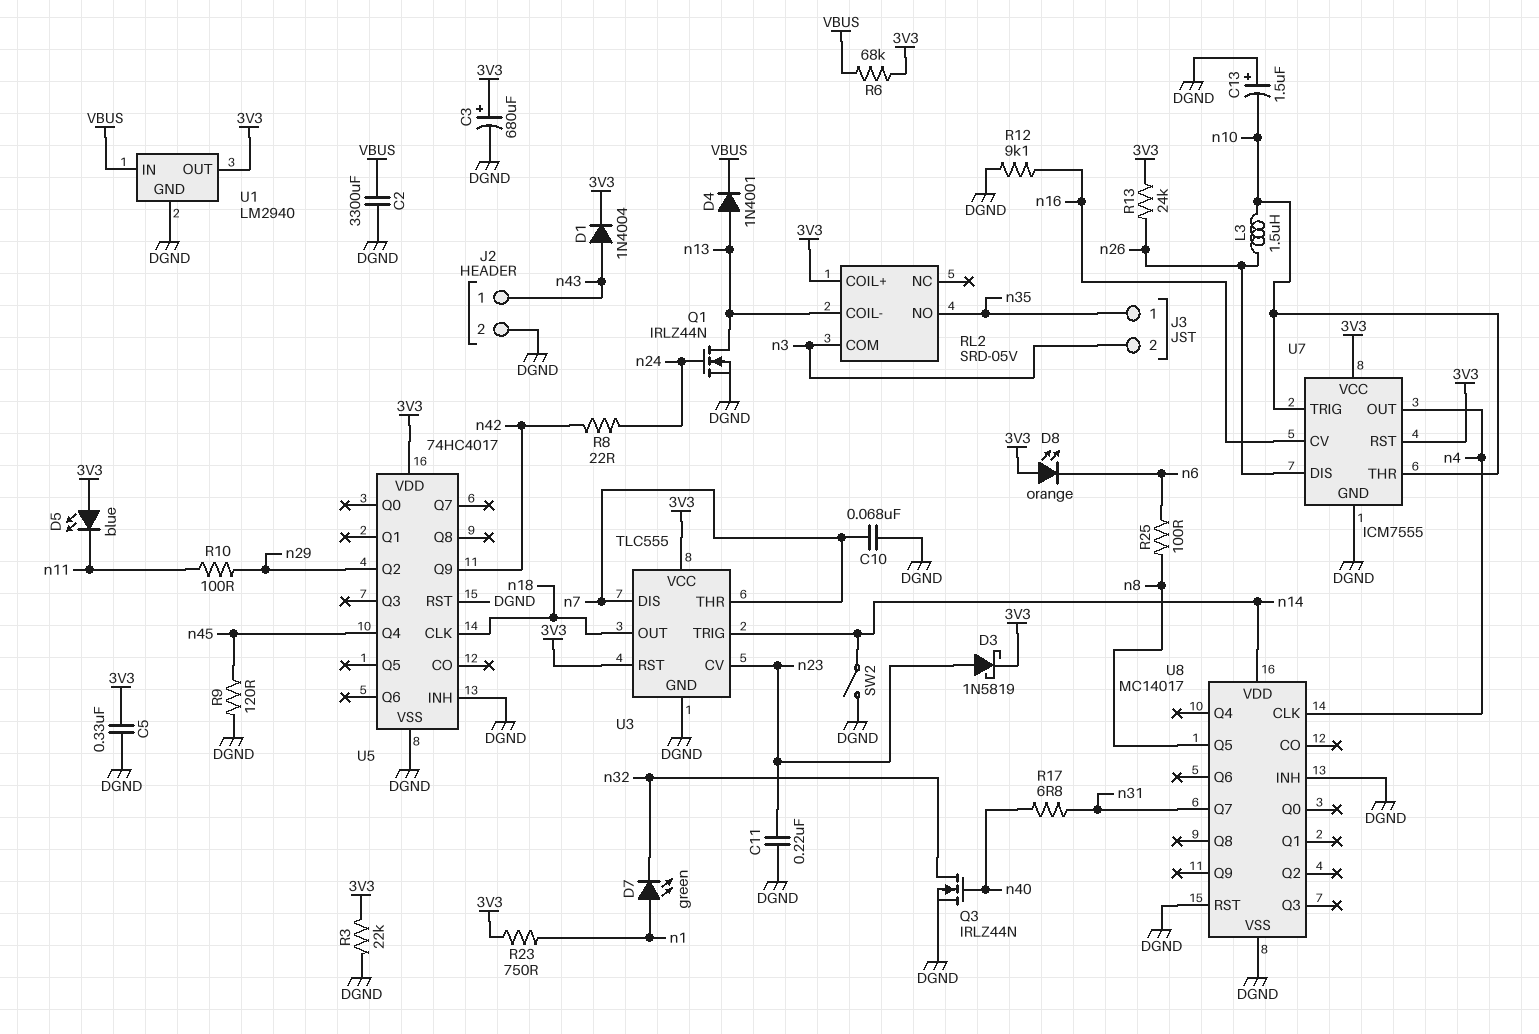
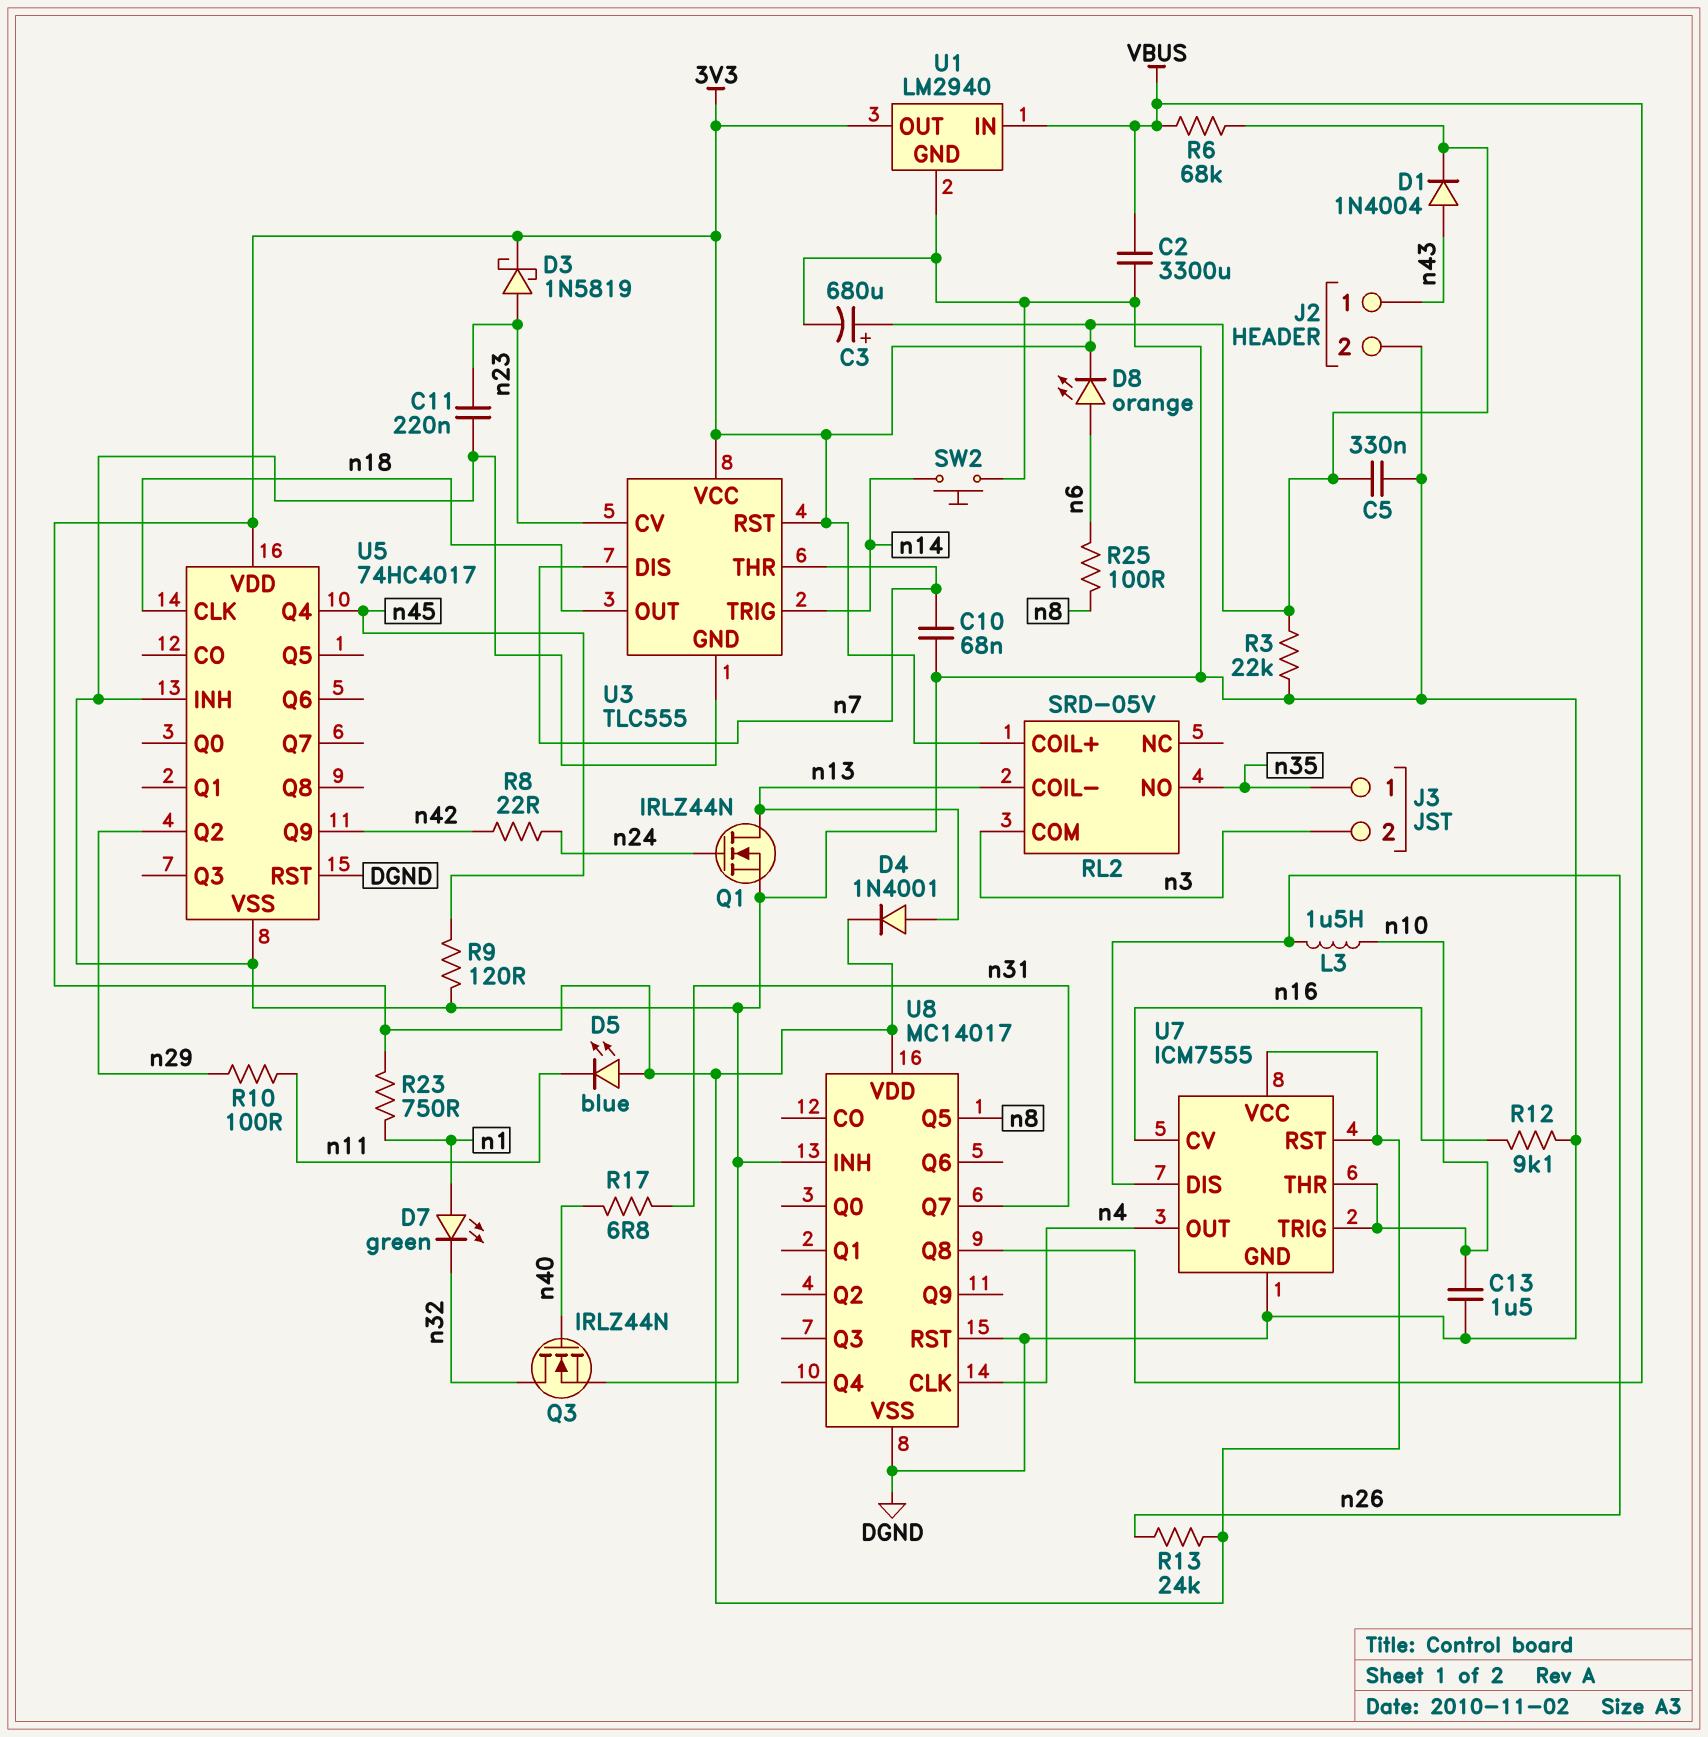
C13: 1.5uF (plus DGND, minus n10) -> 1.5uF (DGND, n10)
D4: diode 1N4001 (A n13, K VBUS) -> diode 1N4001 (A n13, K 3V3)
D8: LED orange (A 3V3, K n6) -> LED orange (A n6, K 3V3)
SW2: switch (DGND, n14) -> button (DGND, n14)
U8 pin Q8: none -> VBUS
U8 pin VDD: n14 -> 3V3

